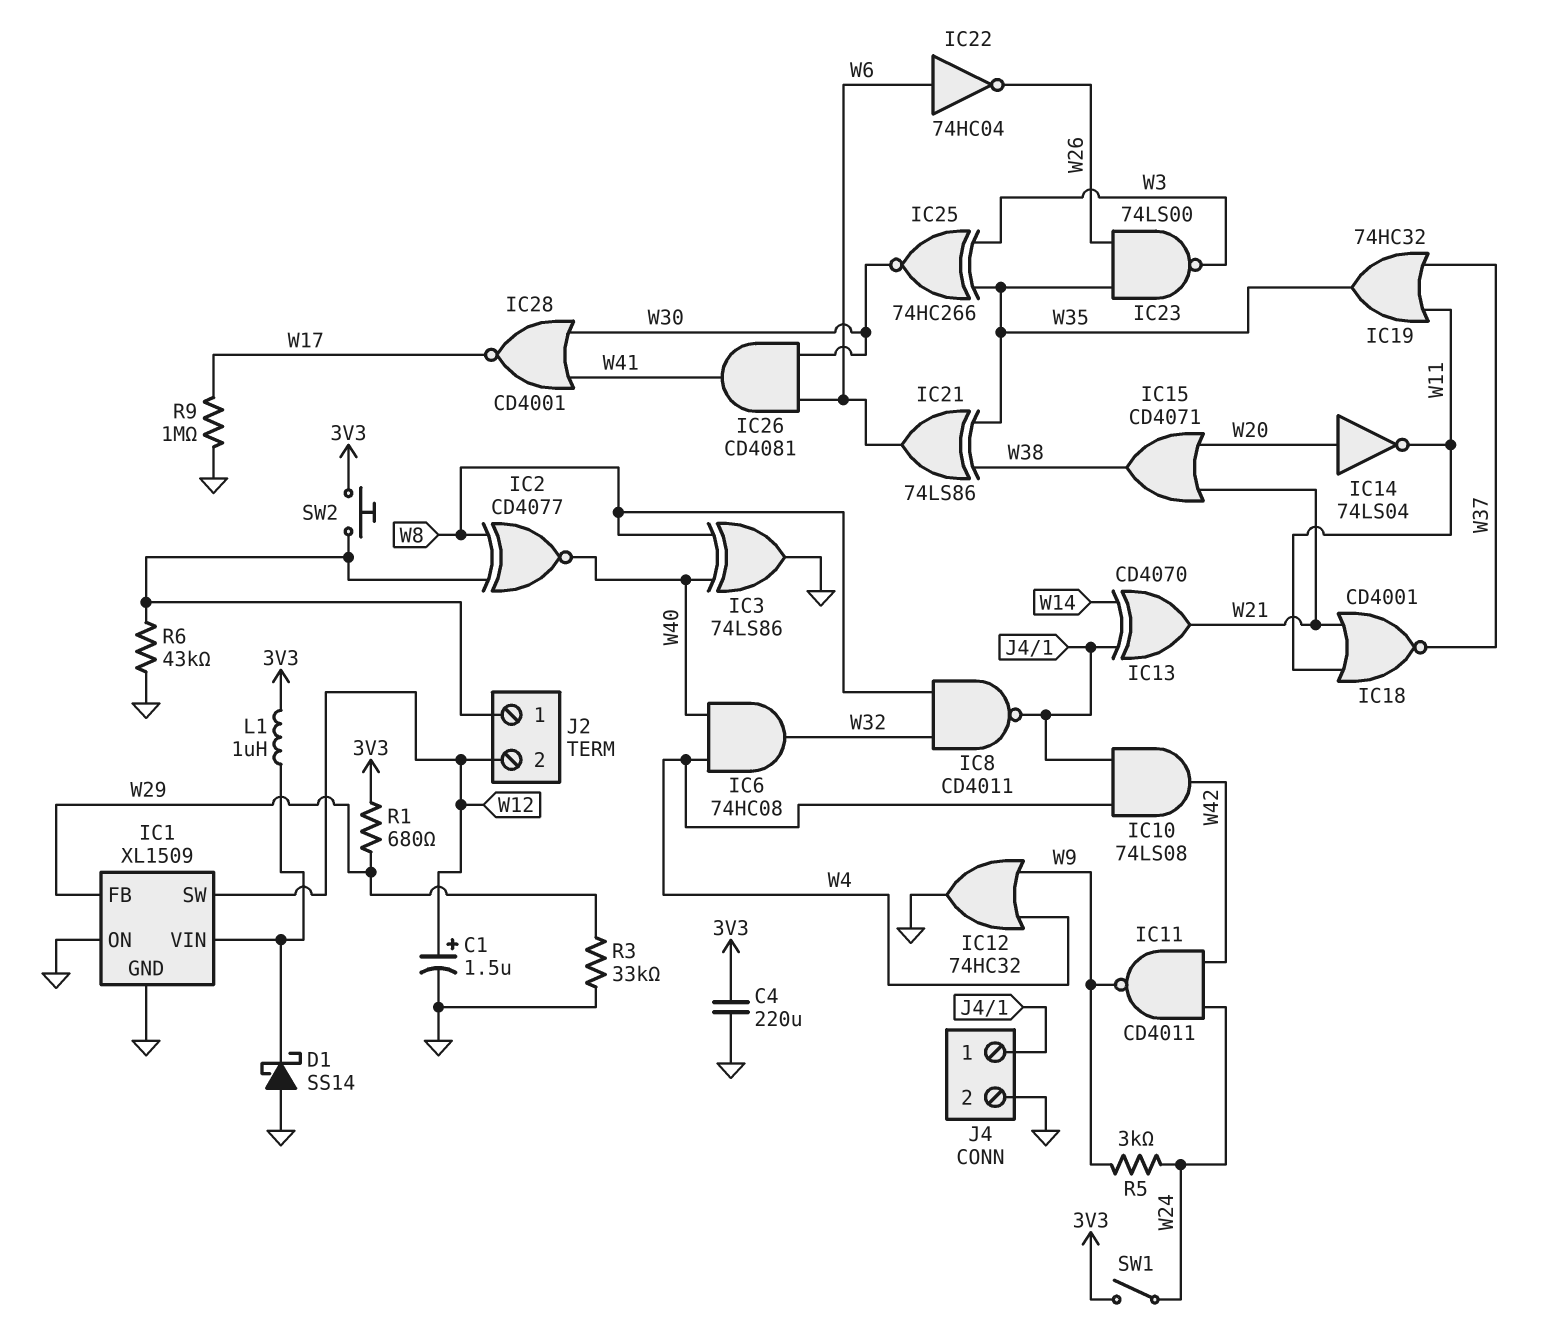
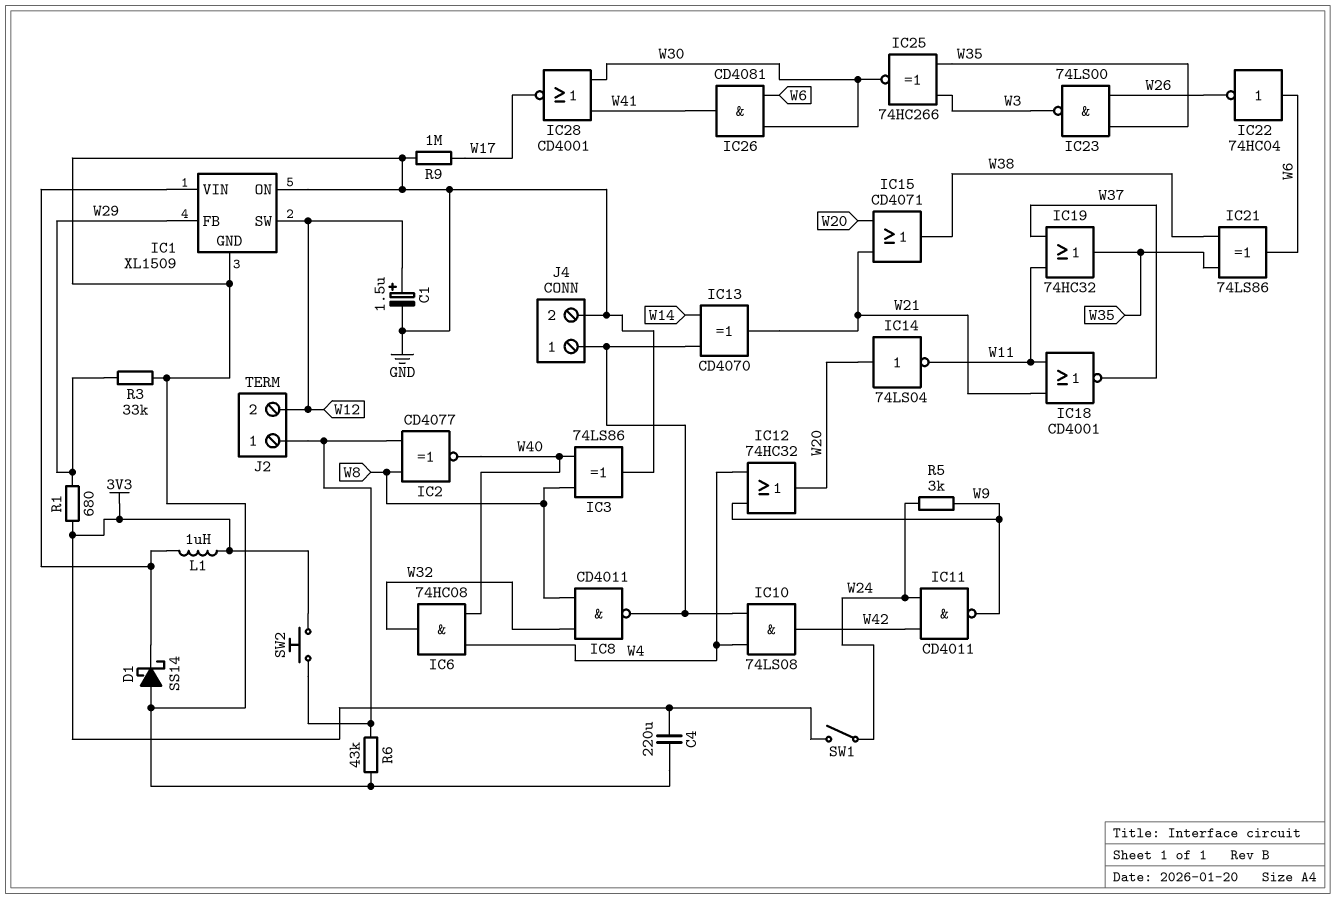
IC12: OR 74HC32 (in W4, in W9, out GND) -> OR 74HC32 (in W4, in W9, out W20)

